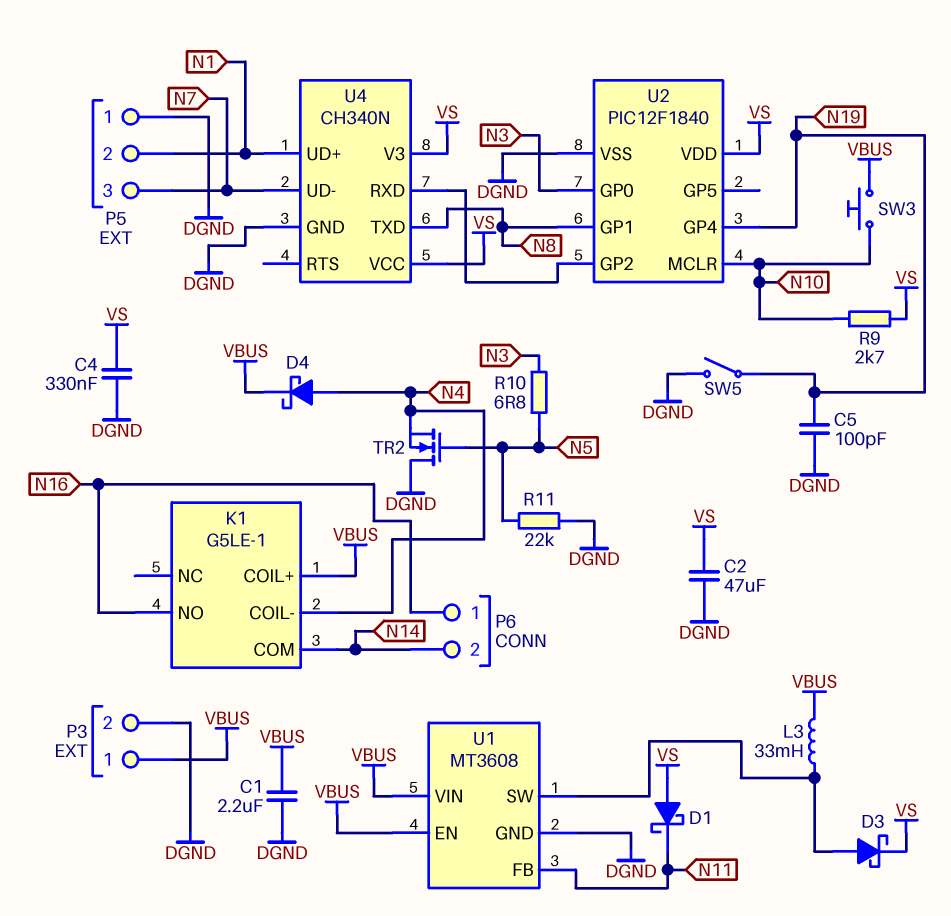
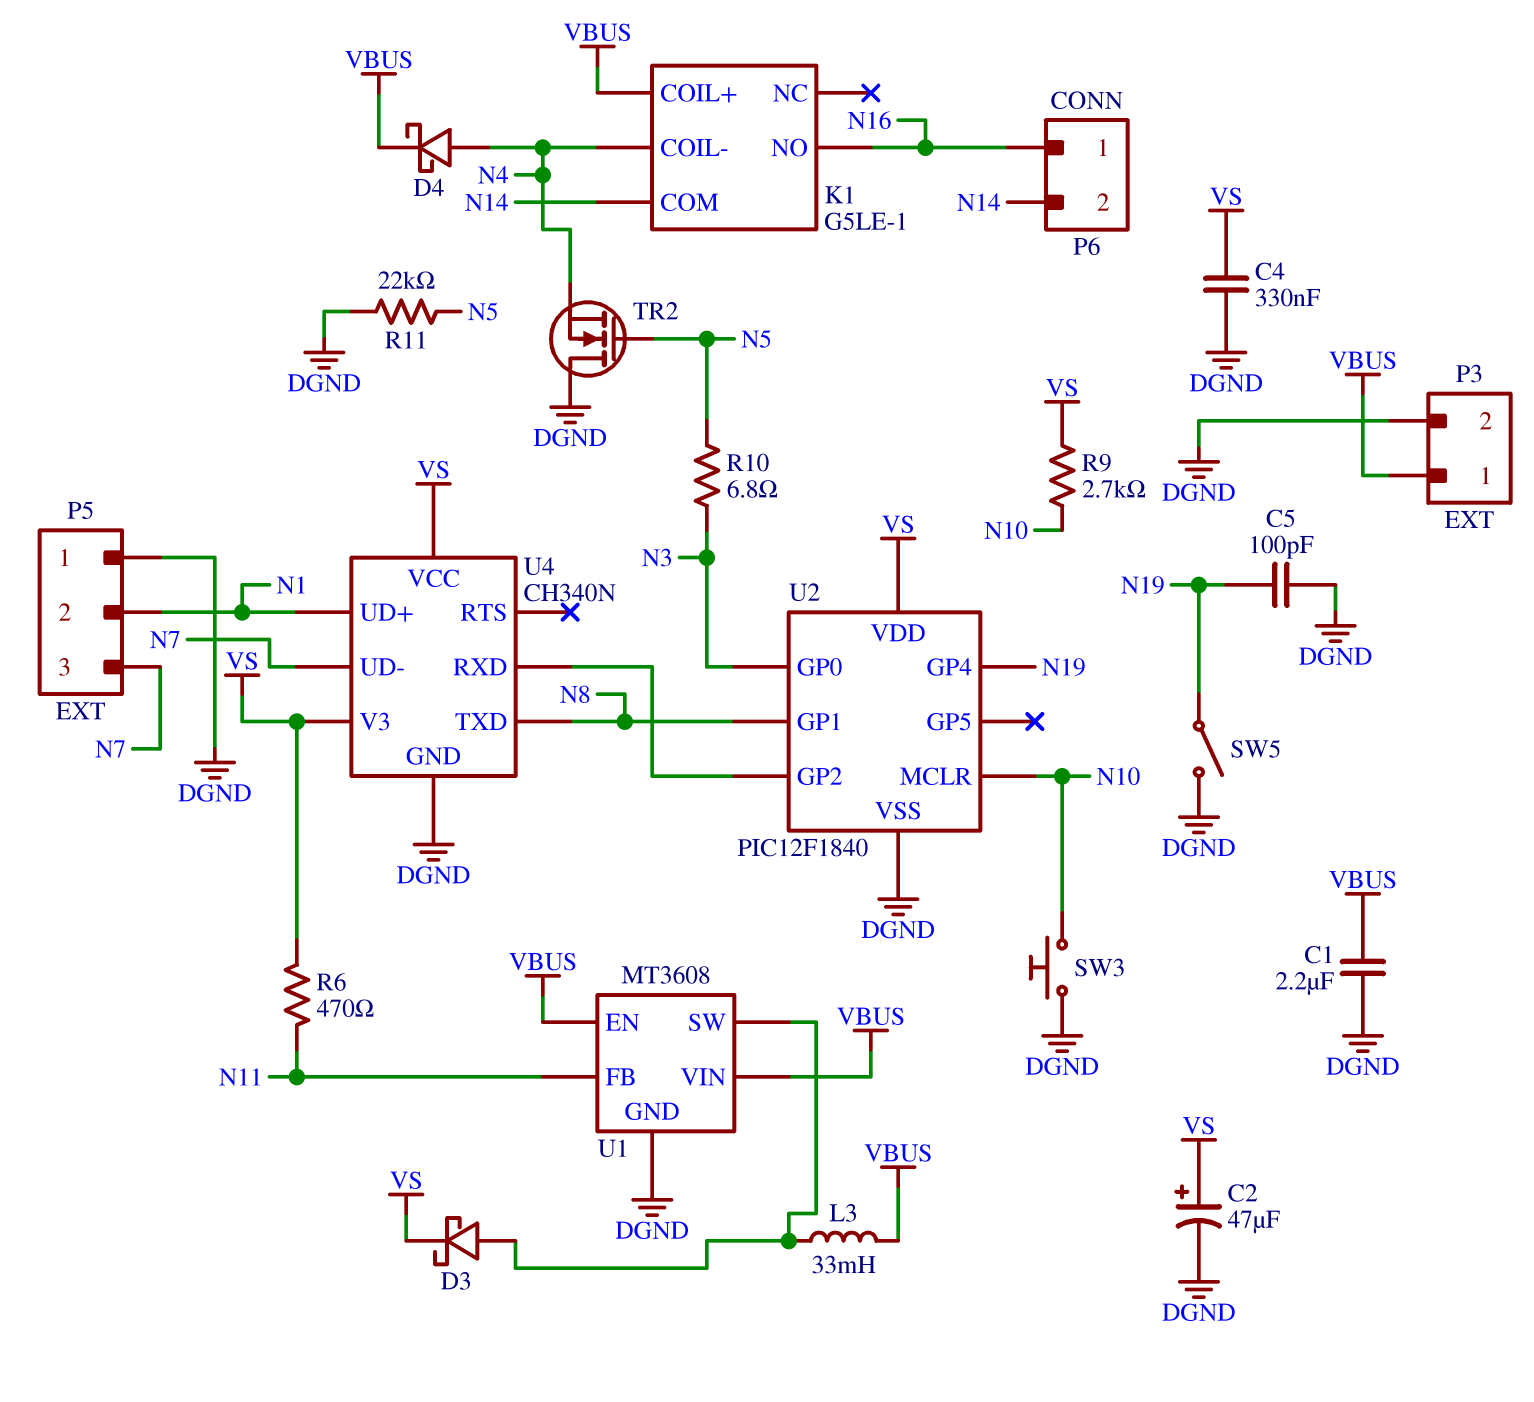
C2: 47uF (DGND, VS) -> 47uF (plus VS, minus DGND)
D1: schottky (A VS, K N11) -> none
R6: none -> 470 (N11, VS)
SW3: button (N10, VBUS) -> button (DGND, N10)

